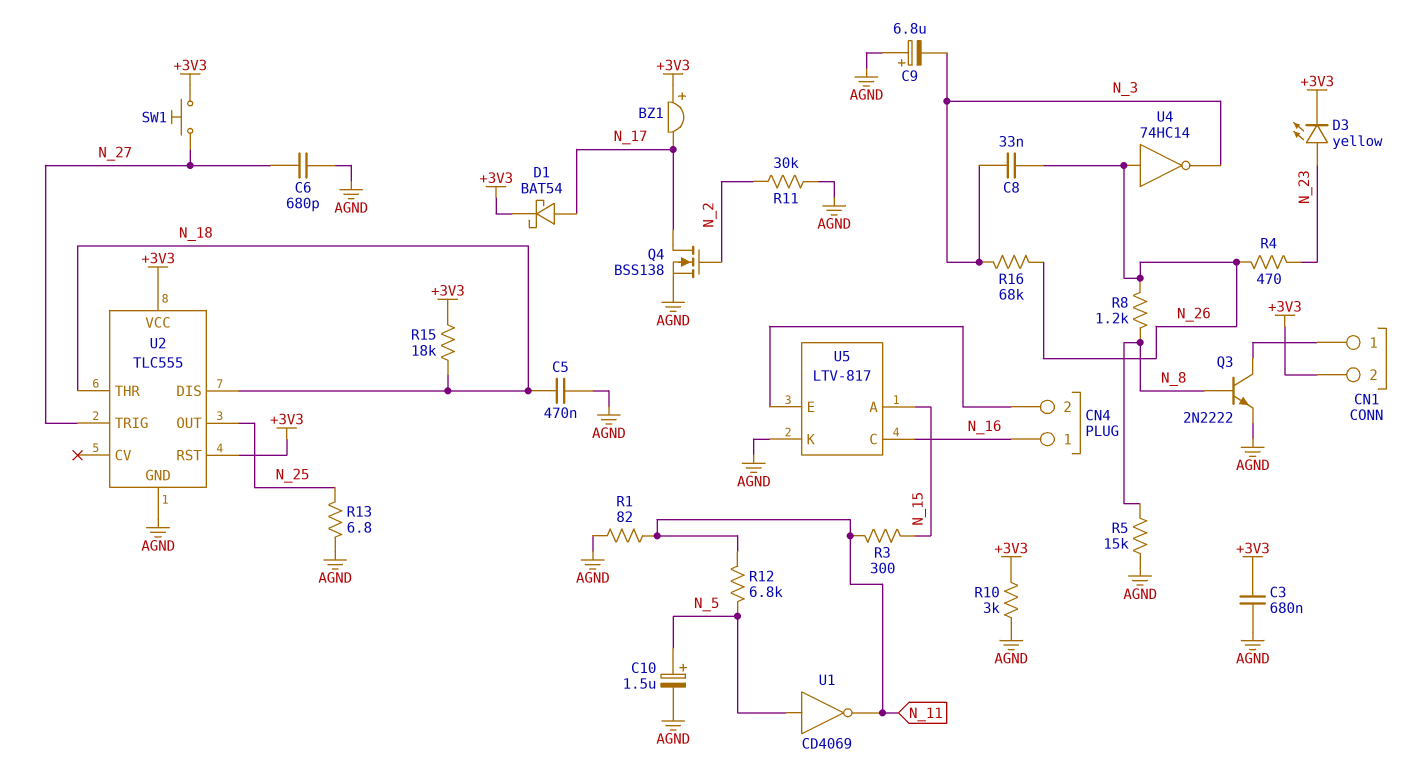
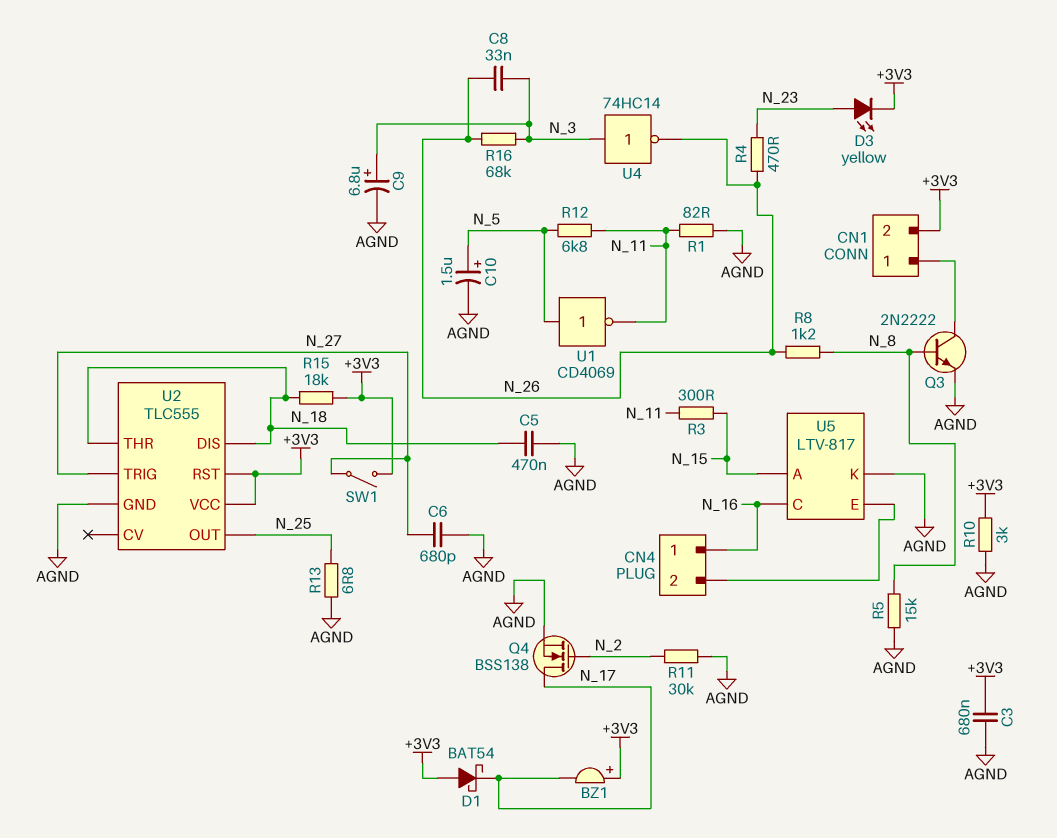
C9: 6.8uF (plus AGND, minus N_3) -> 6.8uF (plus N_3, minus AGND)
D1: schottky BAT54 (A N_17, K +3V3) -> schottky BAT54 (A +3V3, K N_17)
SW1: button (+3V3, N_27) -> switch (+3V3, N_27)
U4: NOT 74HC14 (in N_26, out N_3) -> NOT 74HC14 (in N_3, out N_26)

